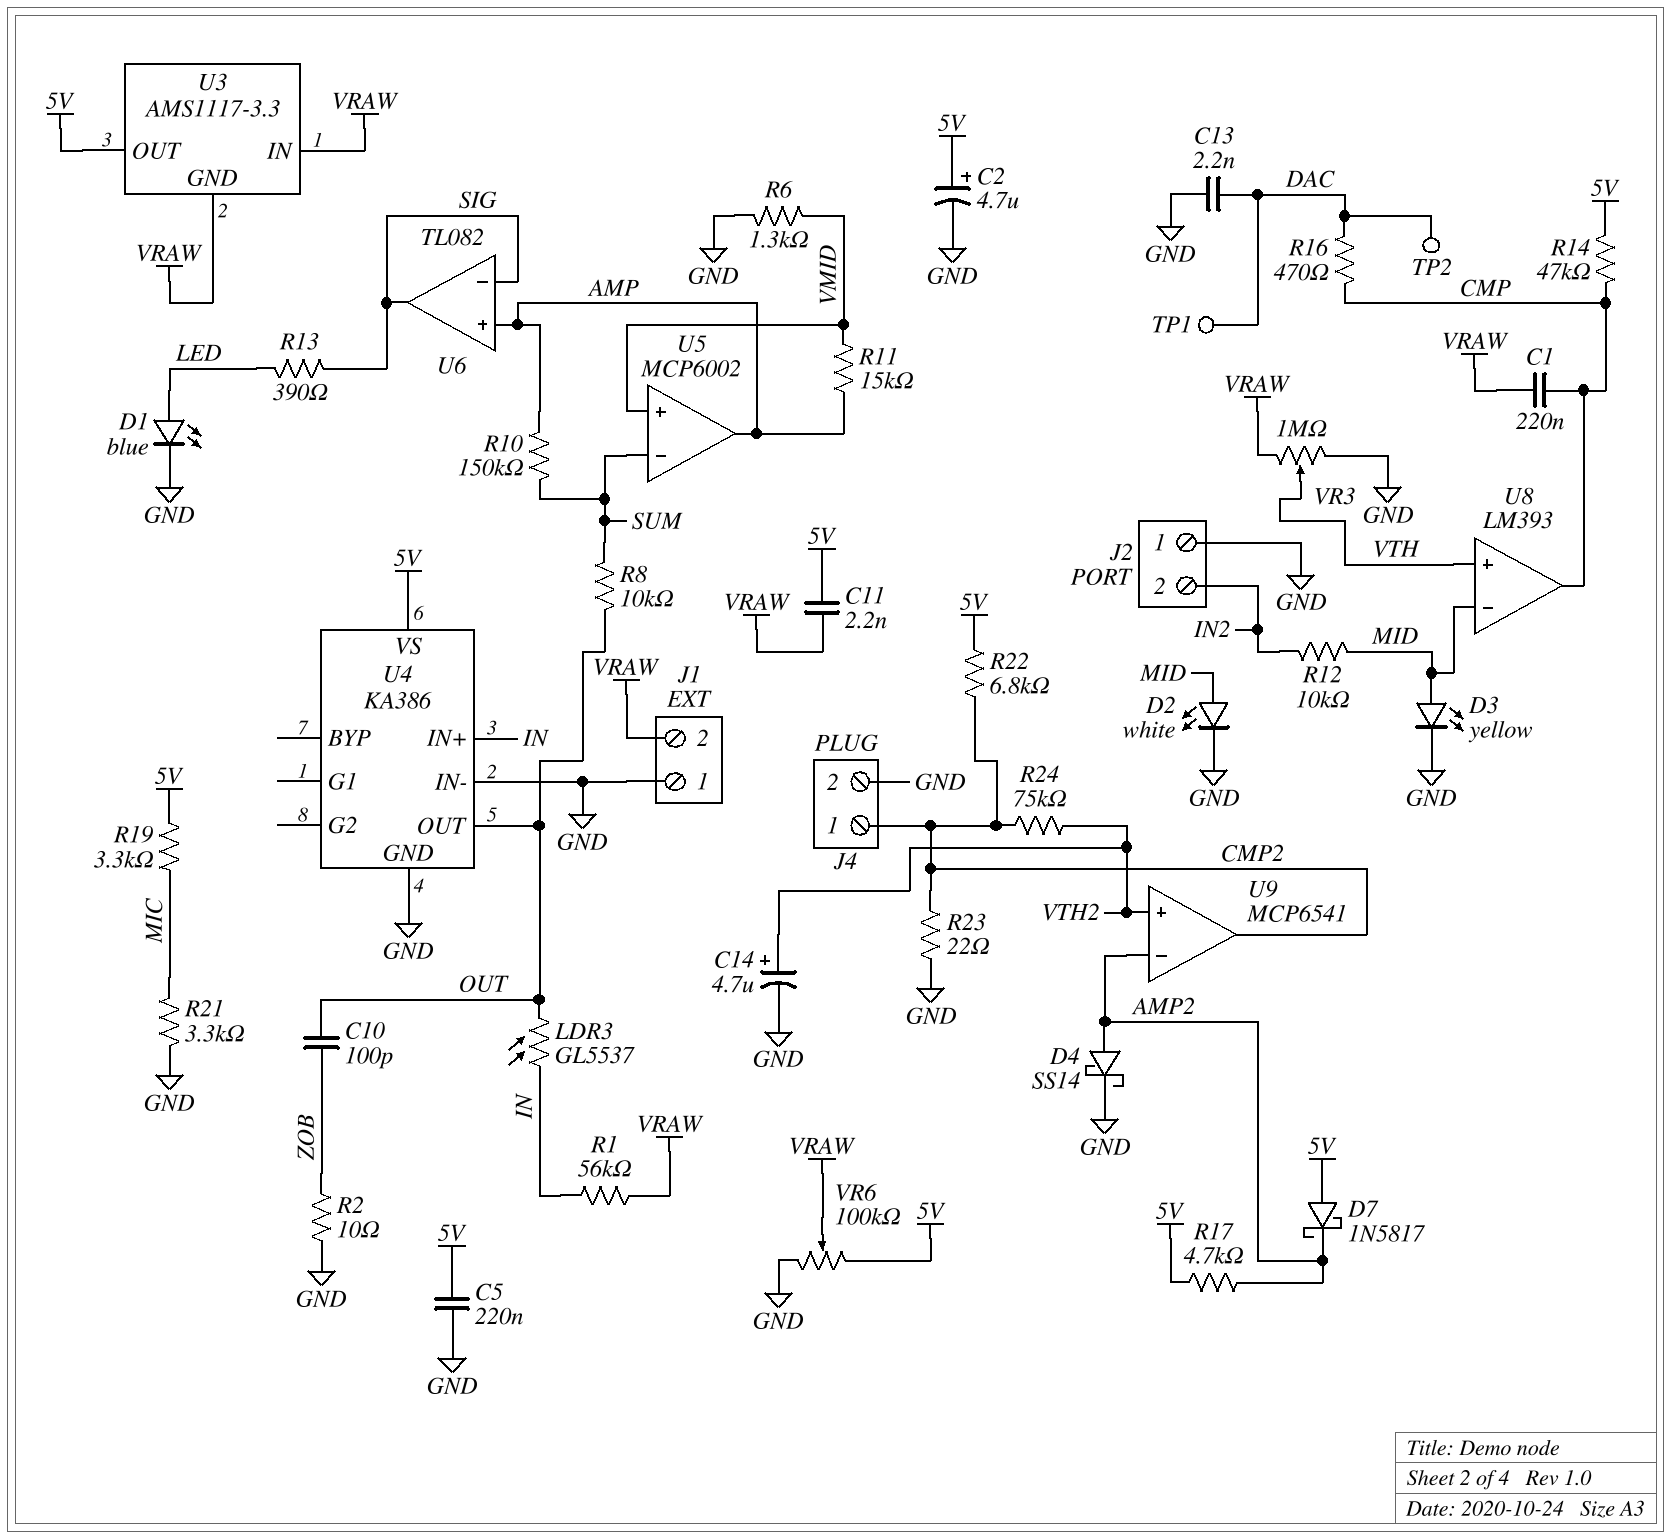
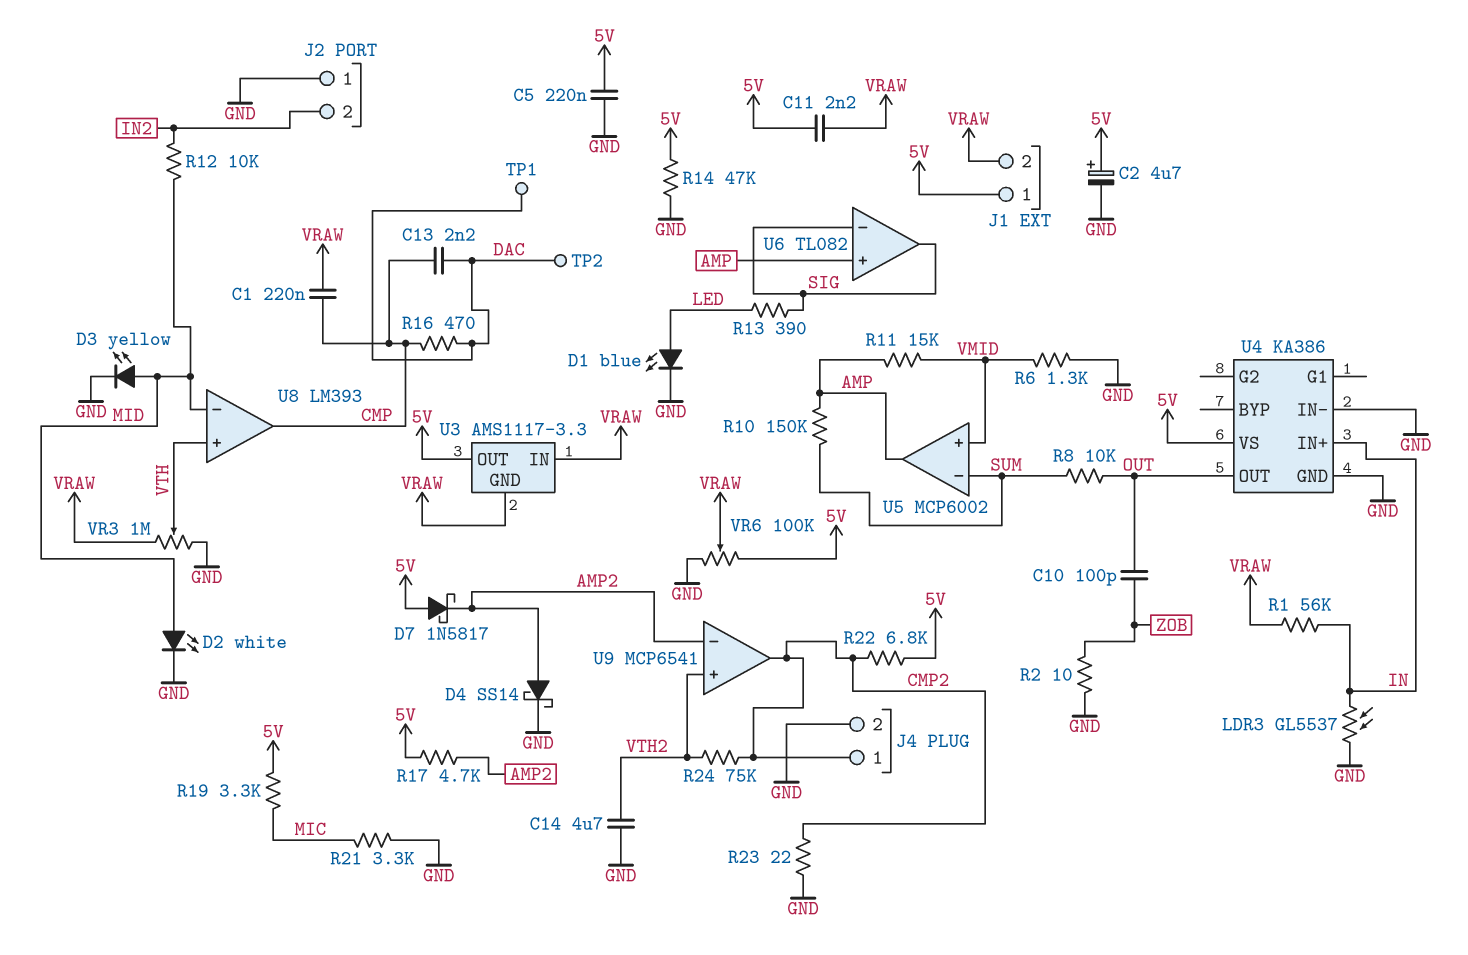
C13: 2.2nF (DAC, GND) -> 2.2nF (CMP, DAC)
C14: 4.7uF (plus VTH2, minus GND) -> 4.7uF (GND, VTH2)
J1 pin 1: GND -> 5V
LDR3: GL5537 (IN, OUT) -> GL5537 (GND, IN)
R14: 47k (5V, CMP) -> 47k (5V, GND)

